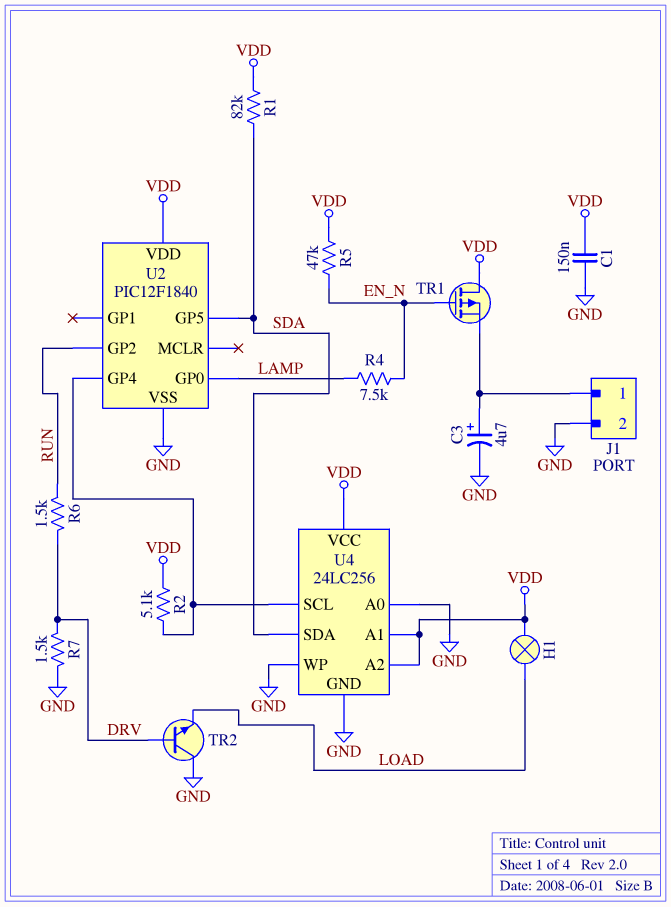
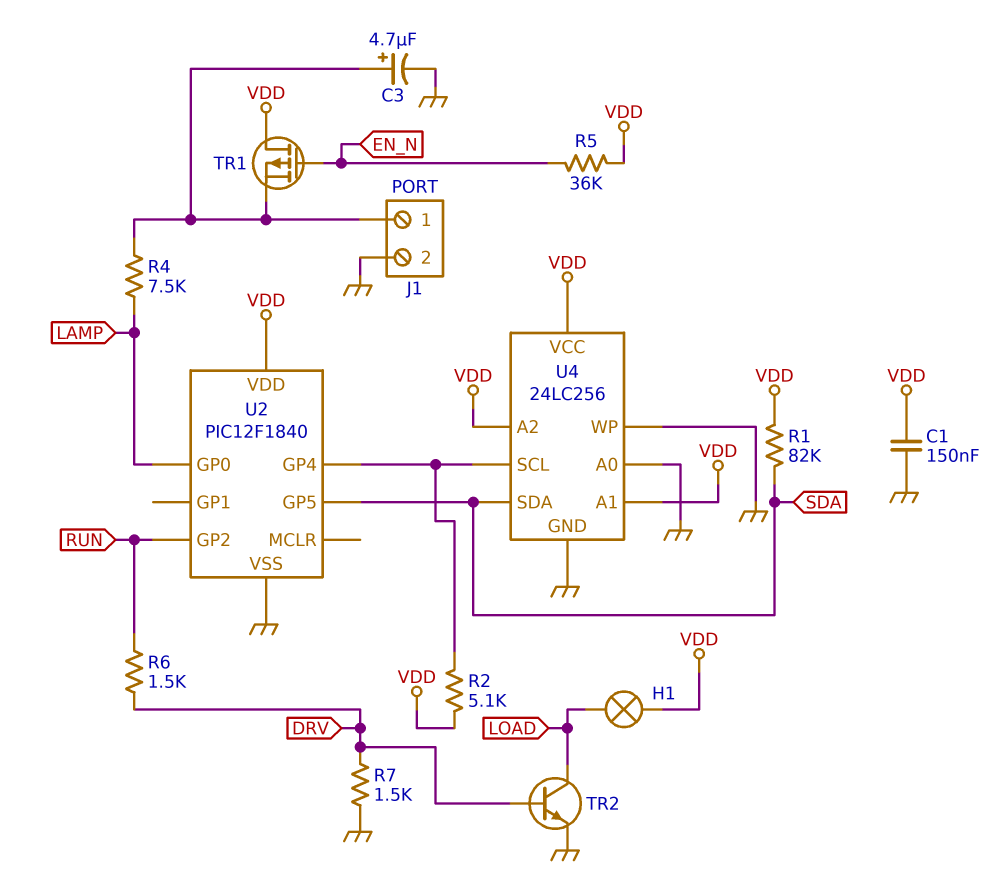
R4: 7.5k (EN_N, LAMP) -> 7.5k (J1/1, LAMP)
R5: 47k (EN_N, VDD) -> 36k (EN_N, VDD)
TR2: NPN (B DRV, C GND, E LOAD) -> NPN (B DRV, C LOAD, E GND)

